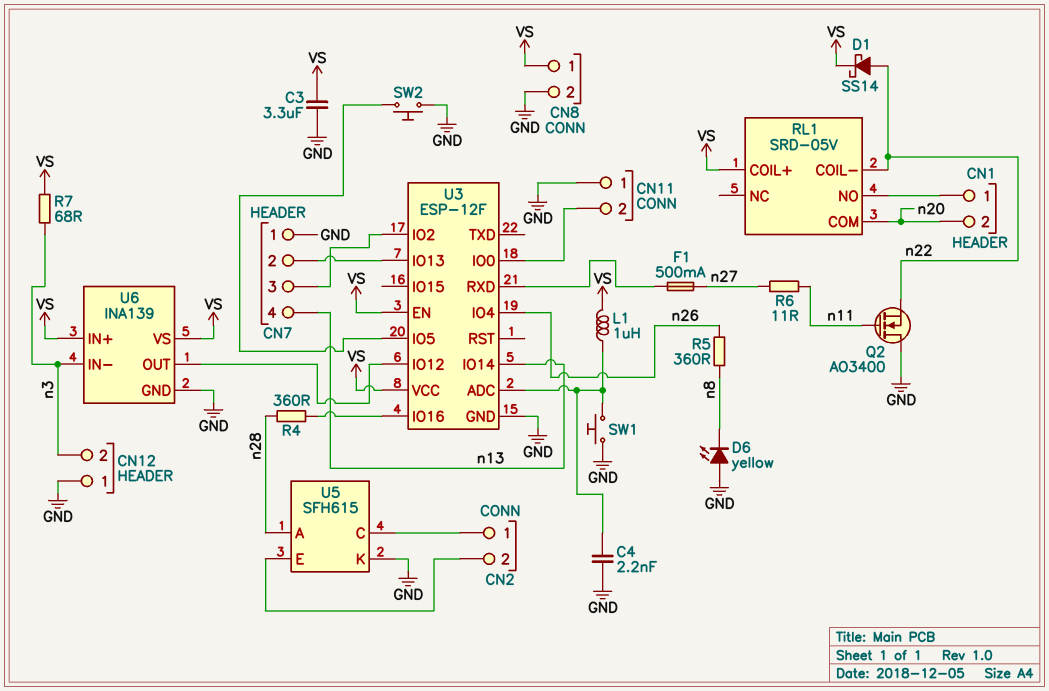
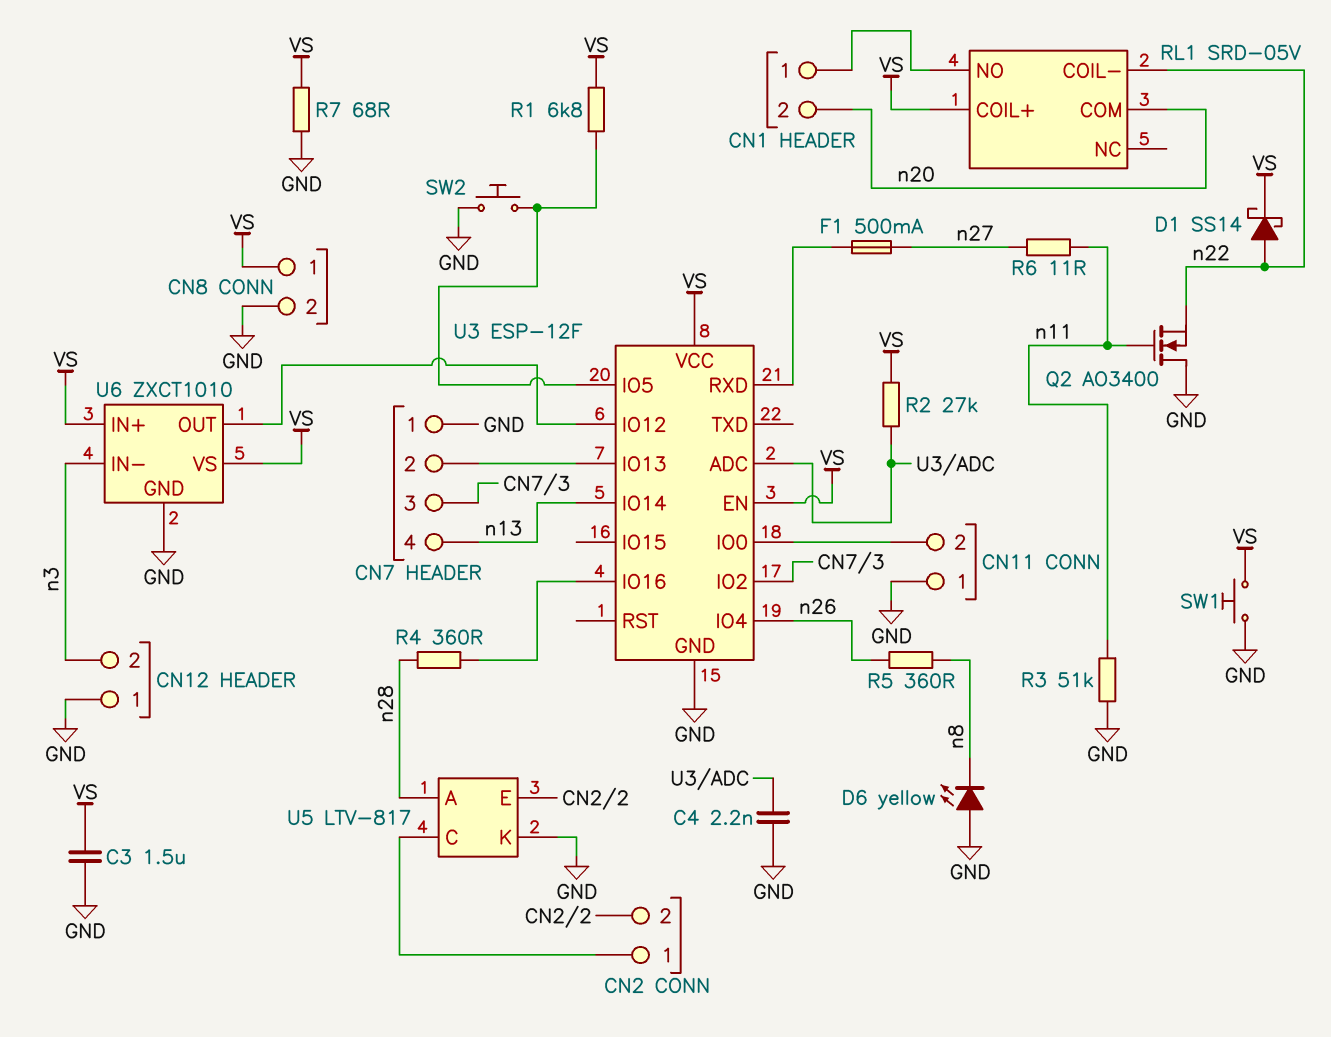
C3: 3.3uF (GND, VS) -> 1.5uF (GND, VS)
L1: 1uH (U3/ADC, VS) -> none
R1: none -> 6.8k (U3/IO5, VS)
R2: none -> 27k (U3/ADC, VS)
R3: none -> 51k (GND, n11)
R7: 68 (VS, n3) -> 68 (GND, VS)
SW1: button (GND, U3/ADC) -> button (GND, VS)
U5: SFH615 -> LTV-817
U6: INA139 -> ZXCT1010

